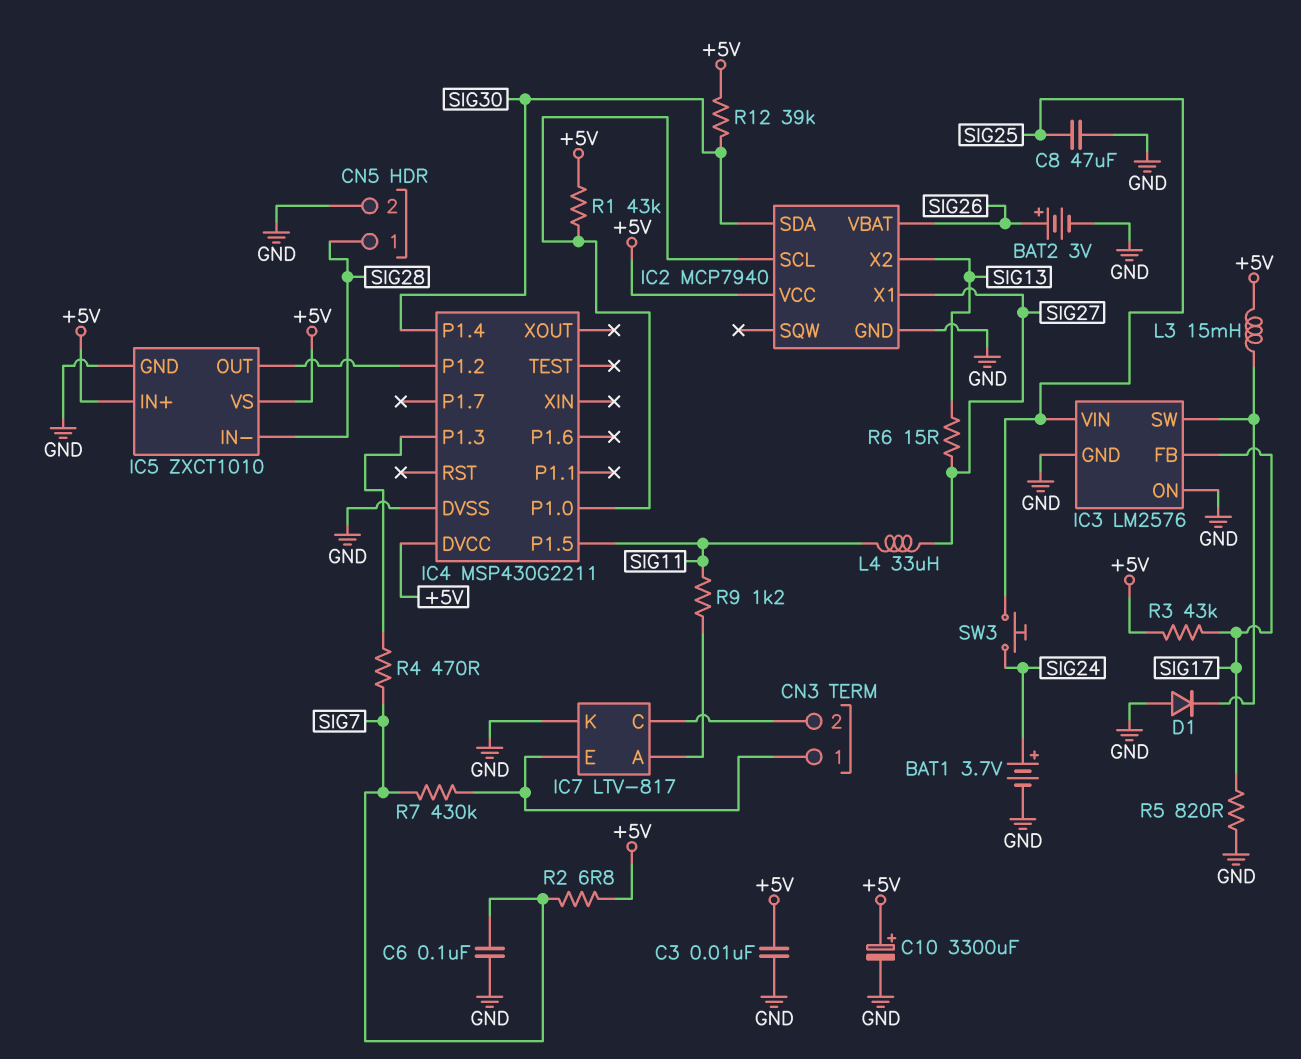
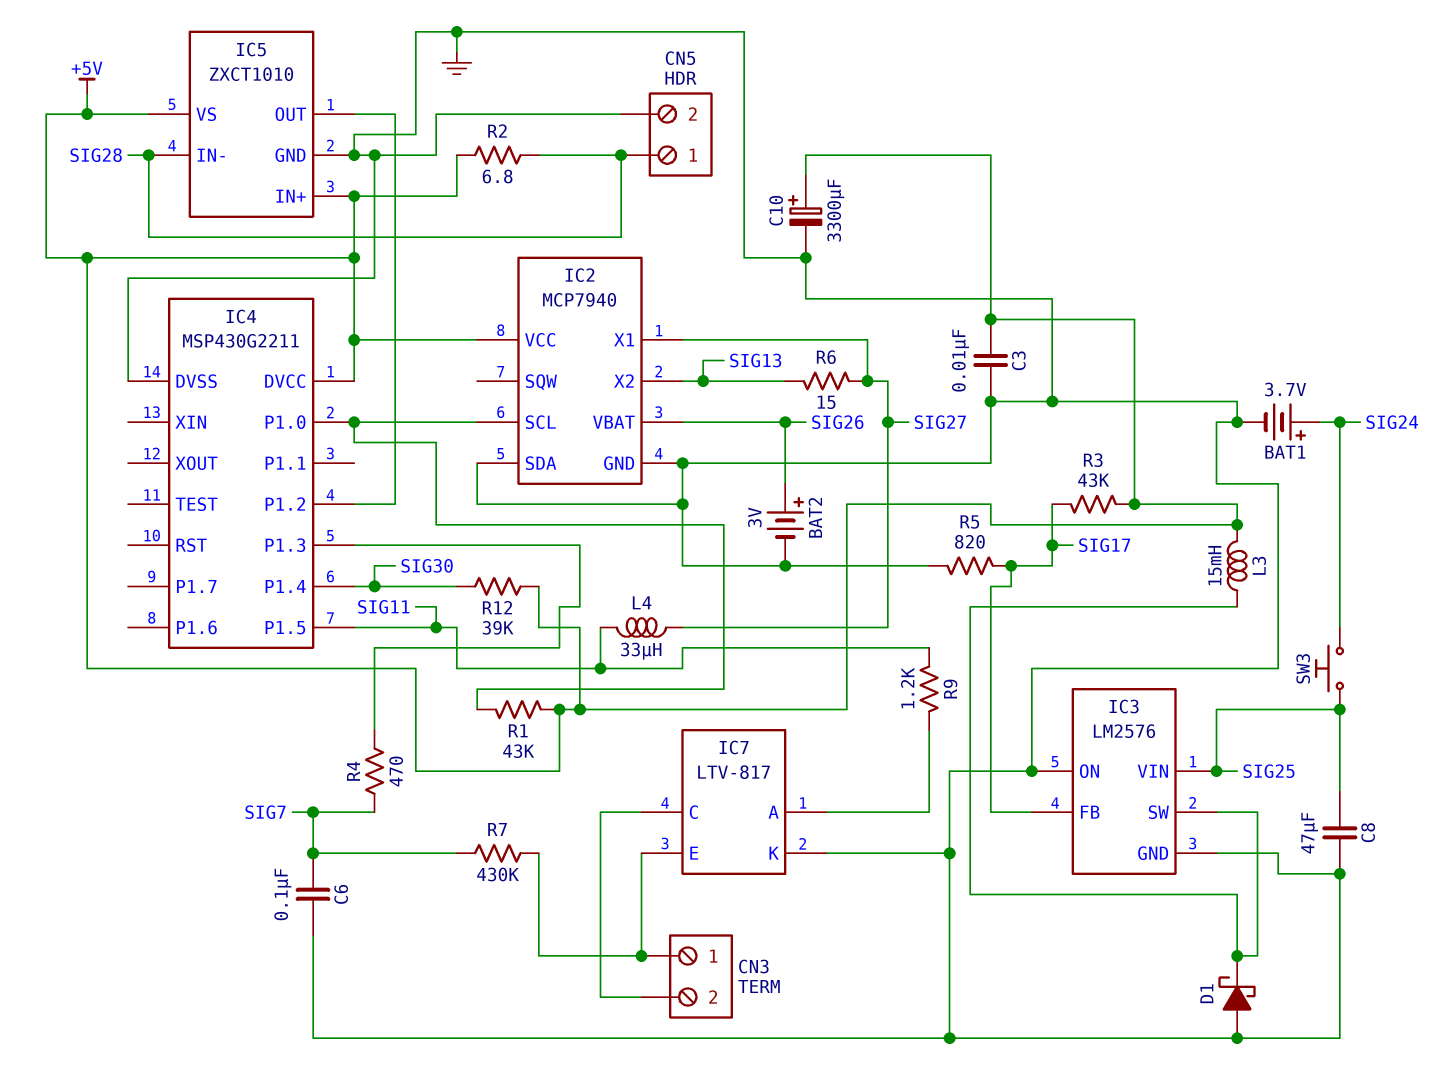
D1: diode (A GND, K IC3/SW) -> schottky (A GND, K IC3/SW)
IC2 pin SDA: SIG30 -> GND
R2: 6.8 (+5V, SIG7) -> 6.8 (+5V, SIG28)

